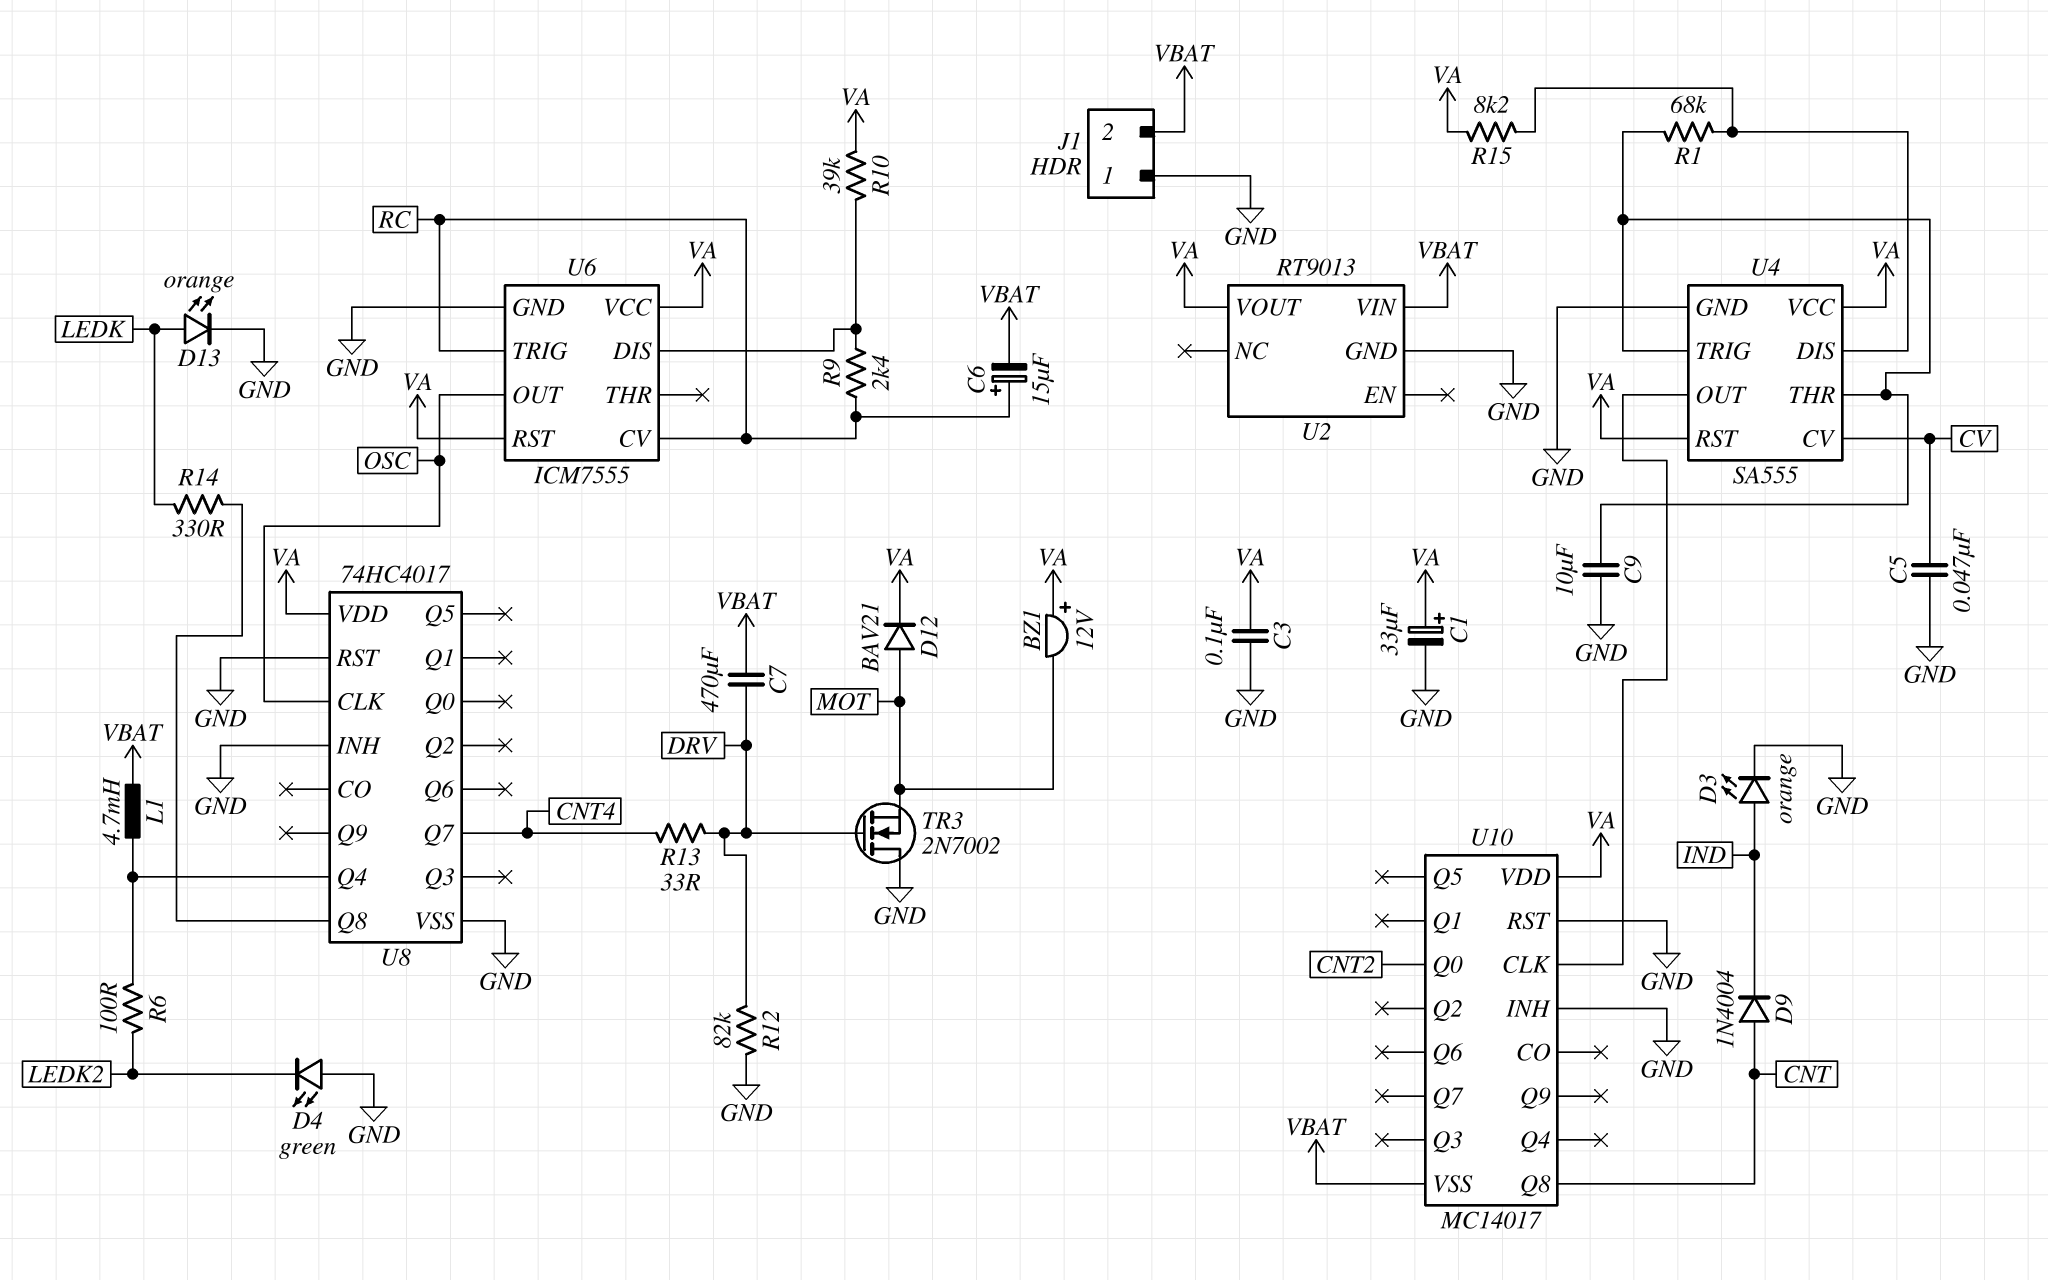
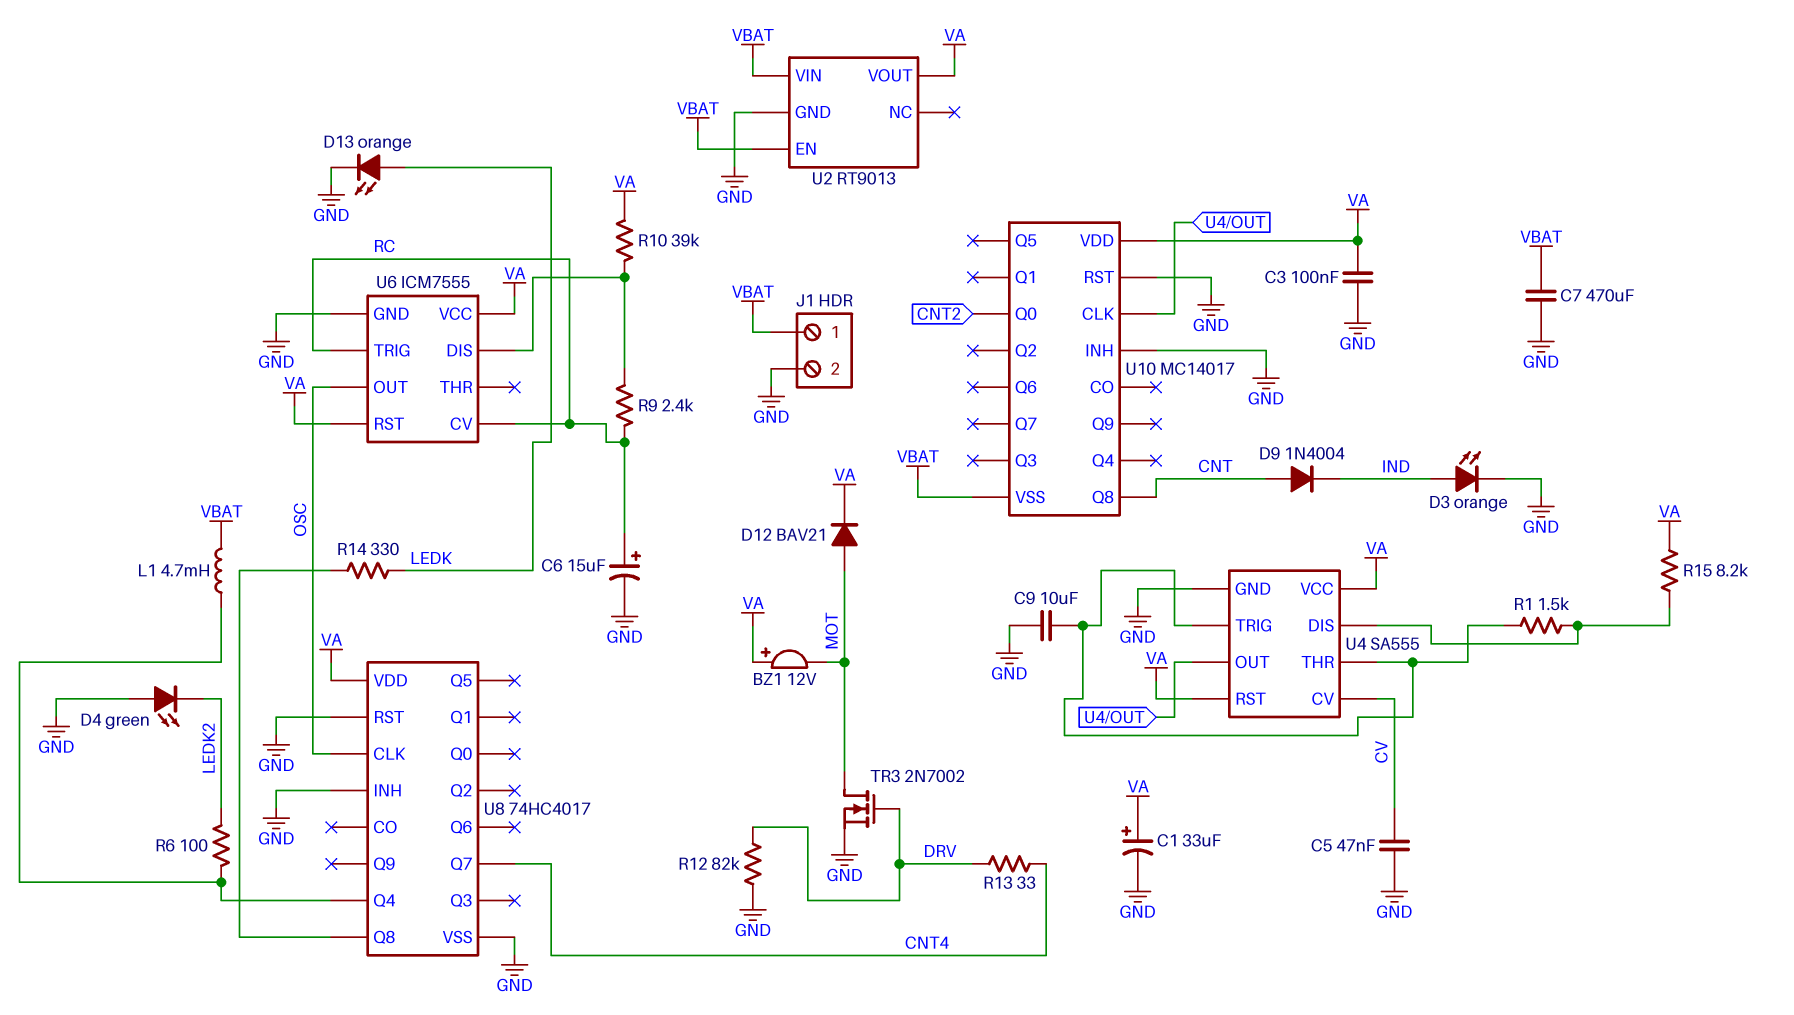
C6: 15uF (plus RC, minus VBAT) -> 15uF (plus RC, minus GND)
C7: 470uF (DRV, VBAT) -> 470uF (GND, VBAT)
J1 pin 1: GND -> VBAT
J1 pin 2: VBAT -> GND
R1: 68k (U4/DIS, U4/THR) -> 1.5k (U4/DIS, U4/THR)
TR3: NMOS 2N7002 (G DRV, D GND, S MOT) -> NMOS 2N7002 (G DRV, D MOT, S GND)
U2 pin EN: none -> VBAT

